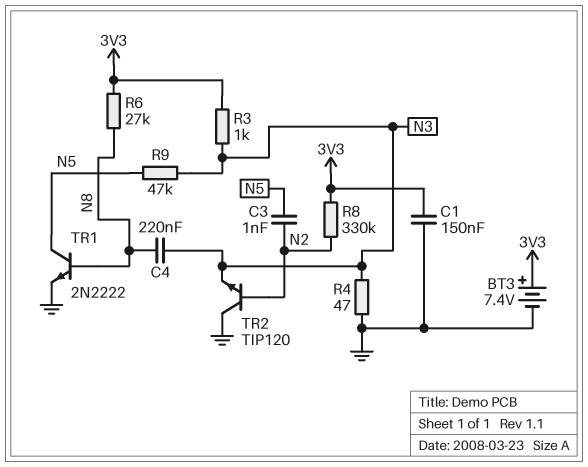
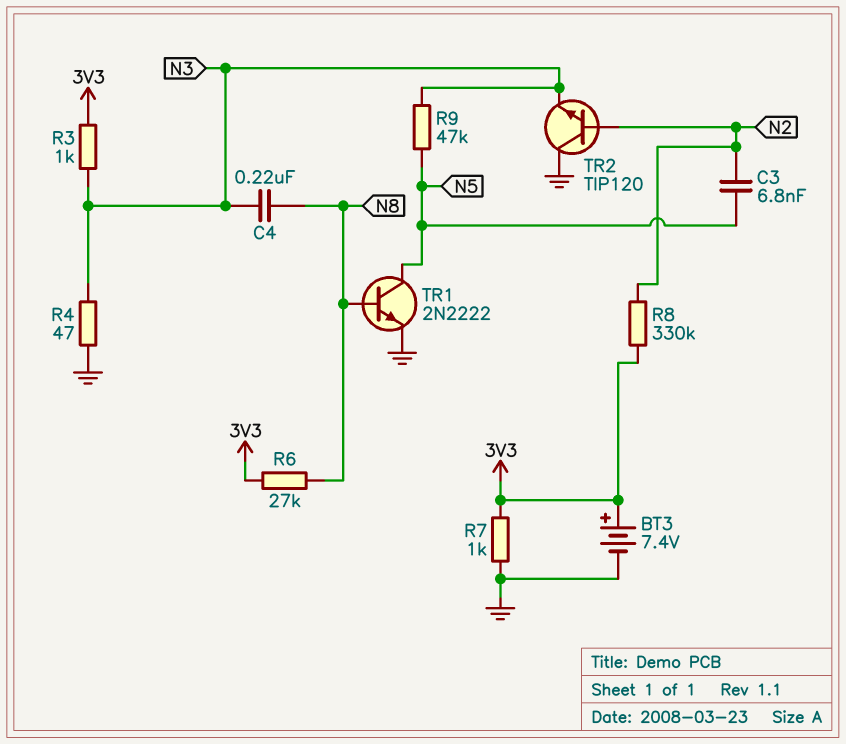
C1: 150nF (3V3, GND) -> none
C3: 1nF (N2, N5) -> 6.8nF (N2, N5)
R7: none -> 1k (3V3, GND)

